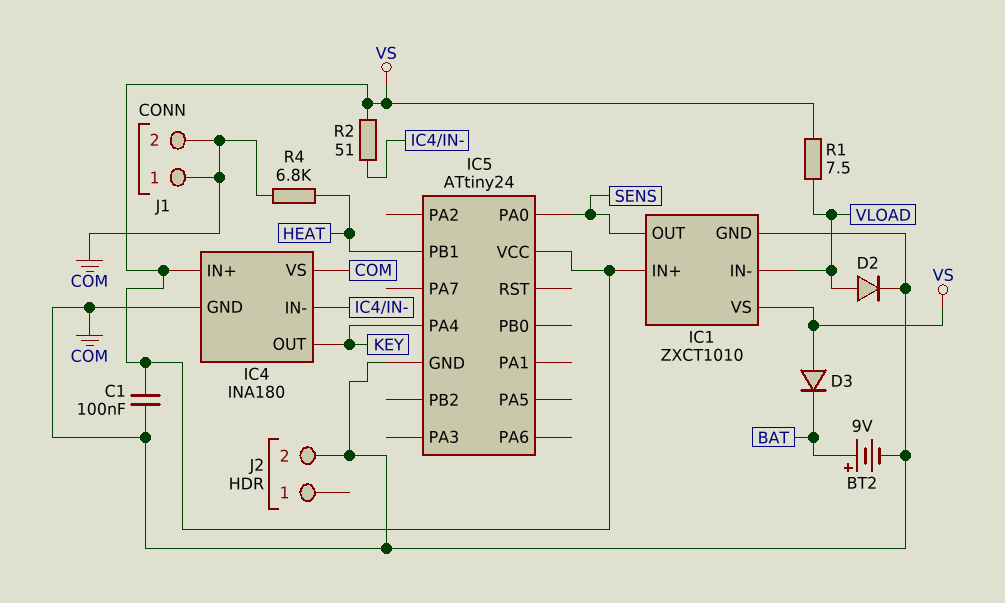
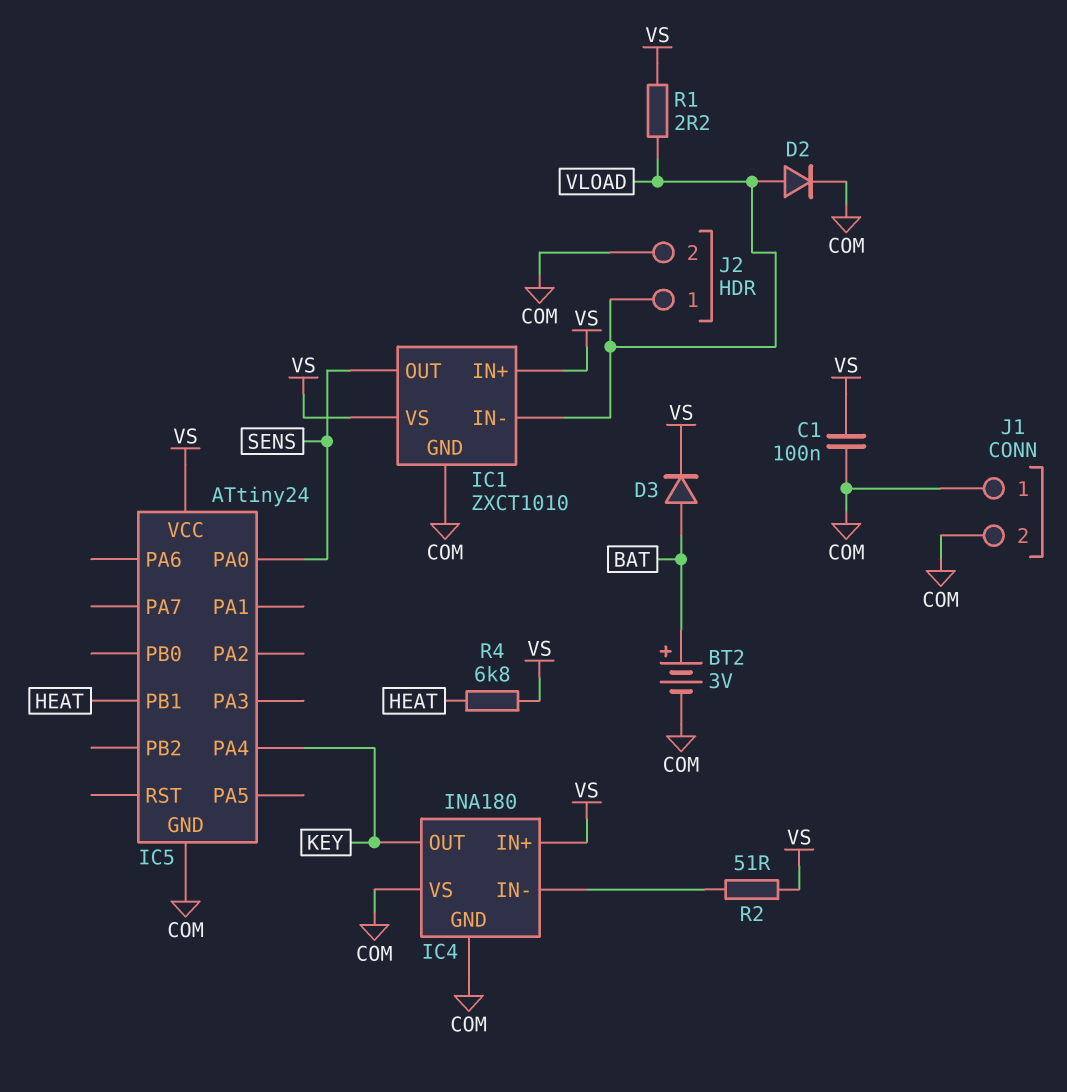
BT2: 9V (plus BAT, minus COM) -> 3V (plus BAT, minus COM)
D3: diode (A VS, K BAT) -> diode (A BAT, K VS)
J2 pin 1: none -> VLOAD
R1: 7.5 (VLOAD, VS) -> 2.2 (VLOAD, VS)
R4: 6.8k (COM, HEAT) -> 6.8k (HEAT, VS)

